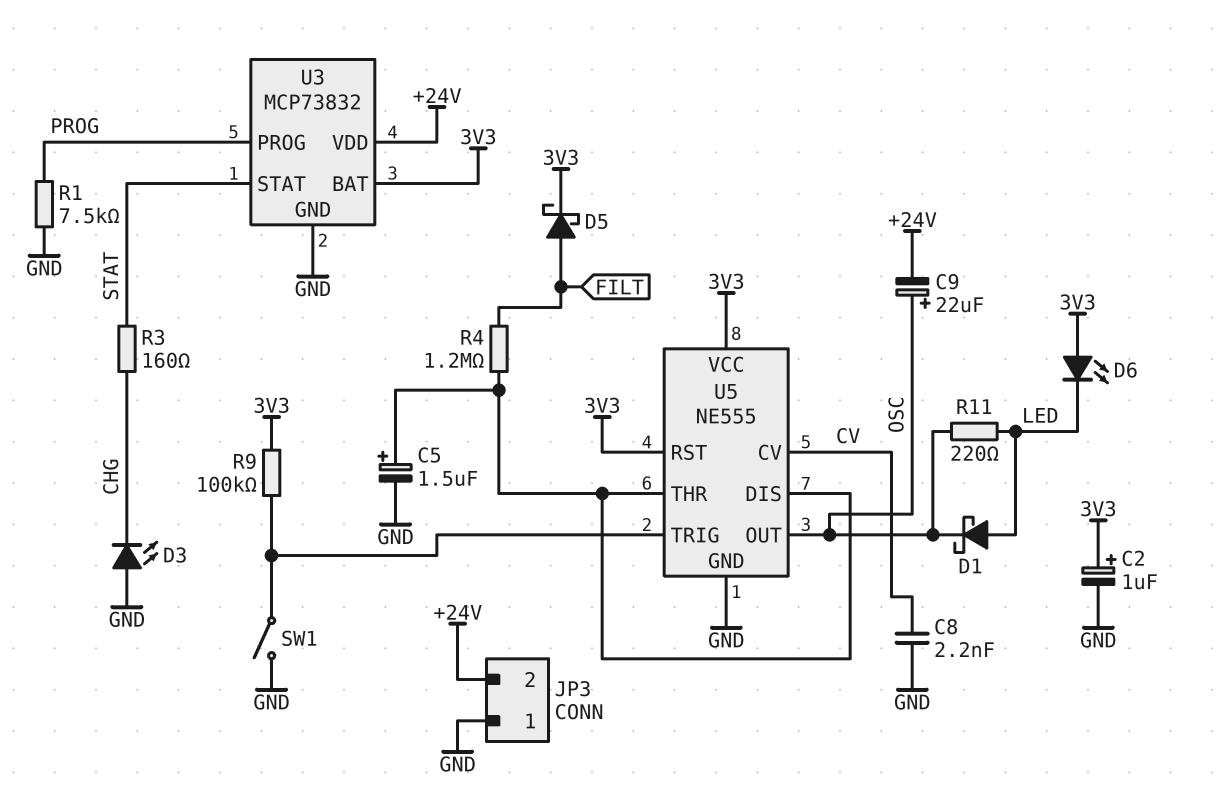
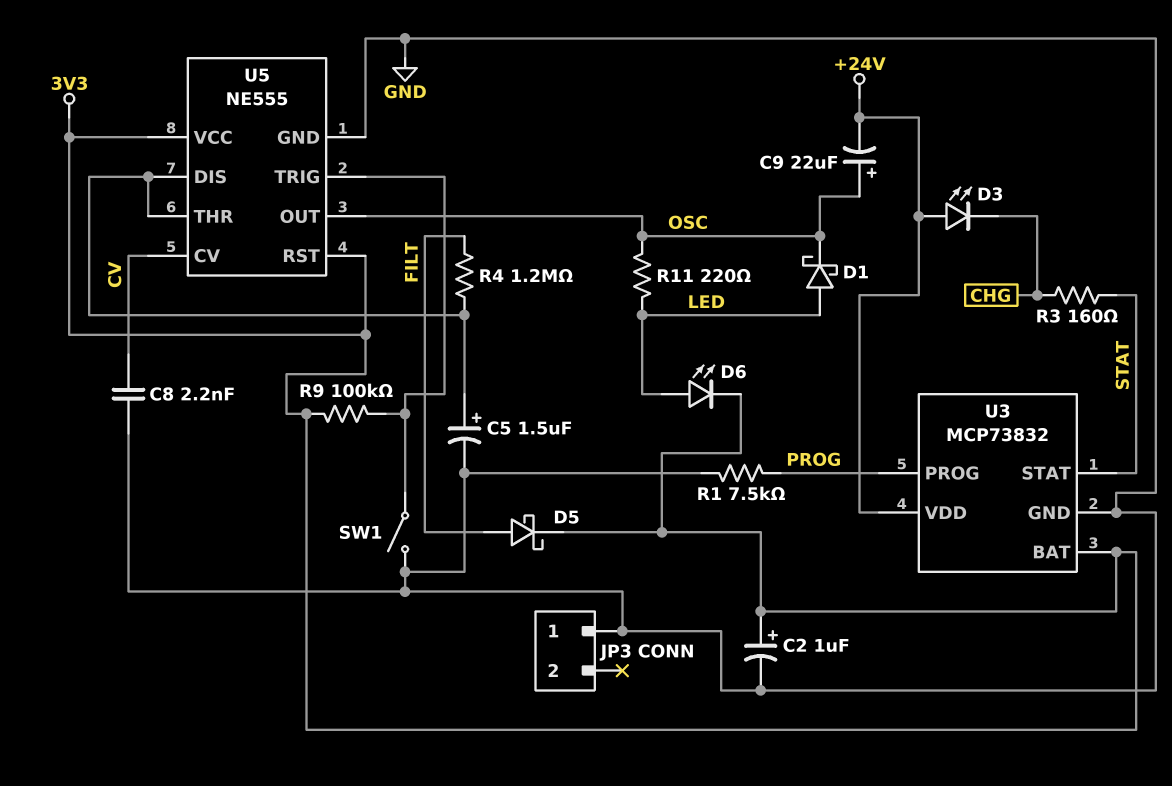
D3: LED (A GND, K CHG) -> LED (A +24V, K CHG)
D6: LED (A 3V3, K LED) -> LED (A LED, K 3V3)
JP3 pin 2: +24V -> none

